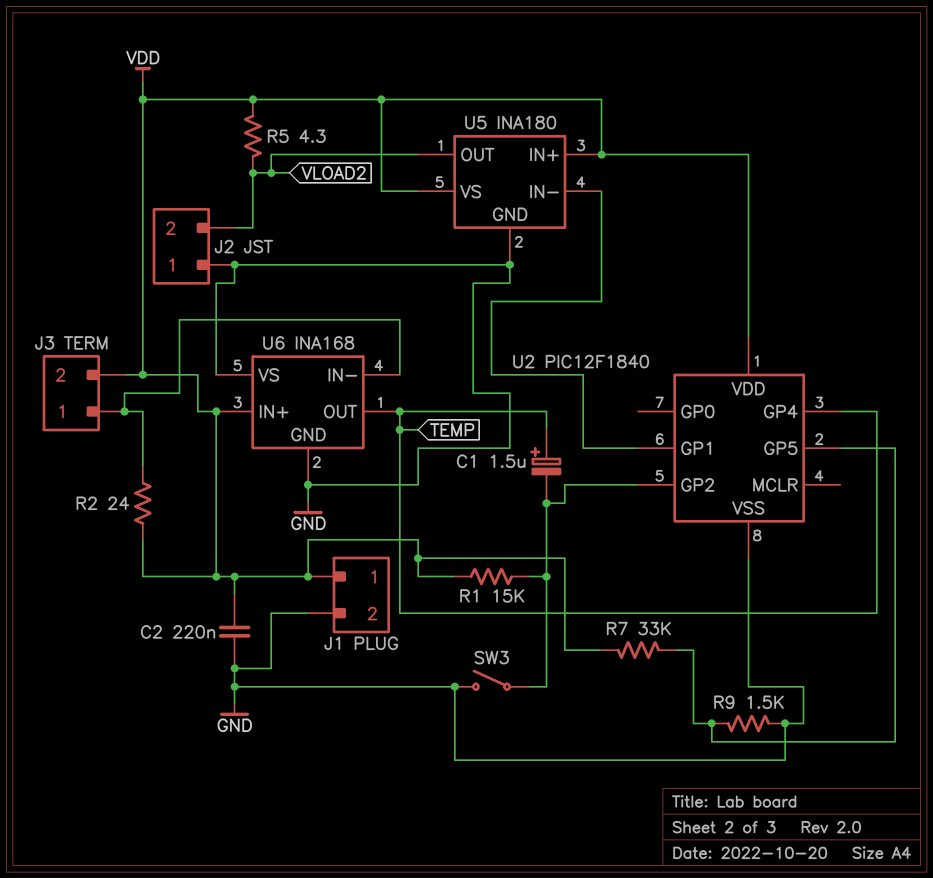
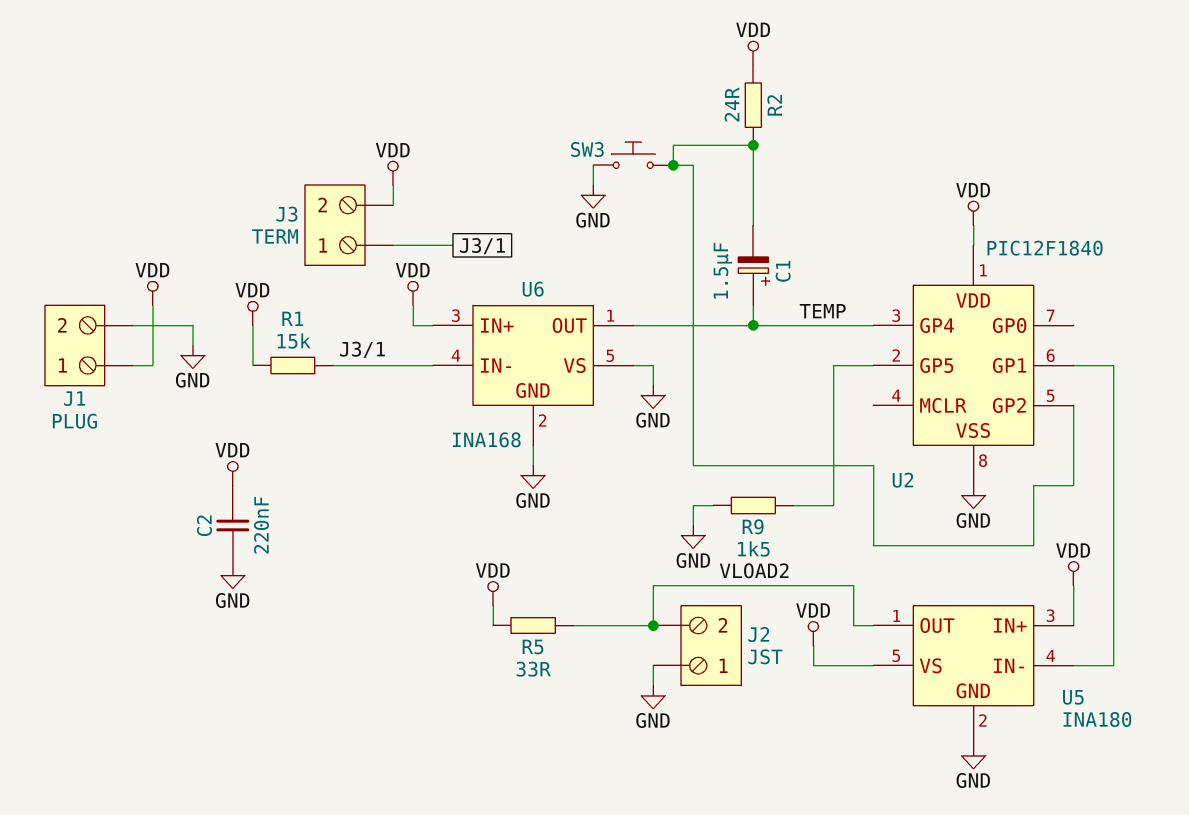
R1: 15k (U2/GP2, VDD) -> 15k (J3/1, VDD)
R2: 24 (J3/1, VDD) -> 24 (U2/GP2, VDD)
R5: 4.3 (VDD, VLOAD2) -> 33 (VDD, VLOAD2)
R7: 33k (U2/GP5, VDD) -> none
SW3: switch (GND, U2/GP2) -> button (GND, U2/GP2)

